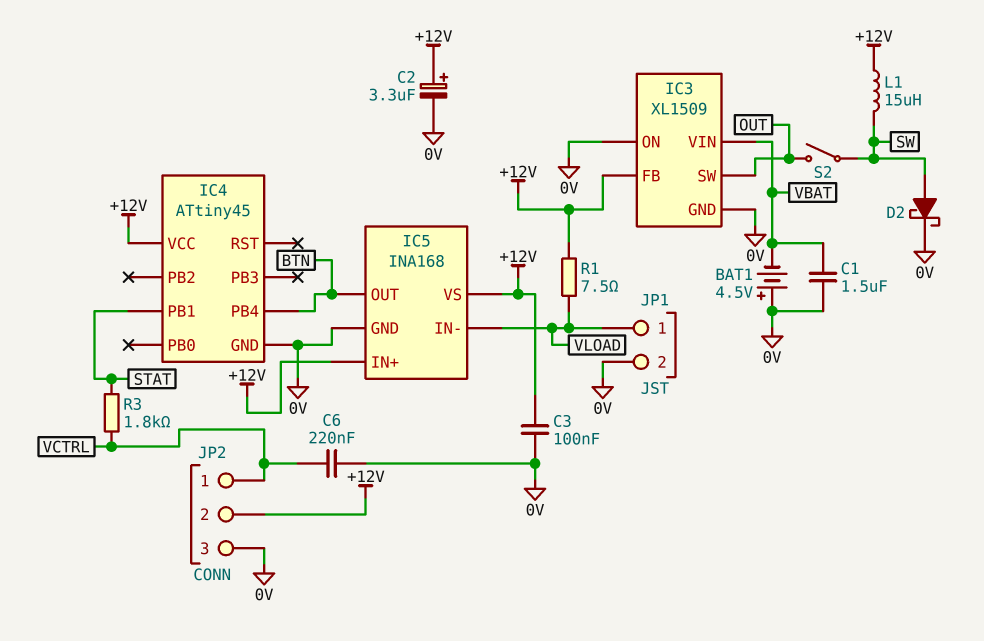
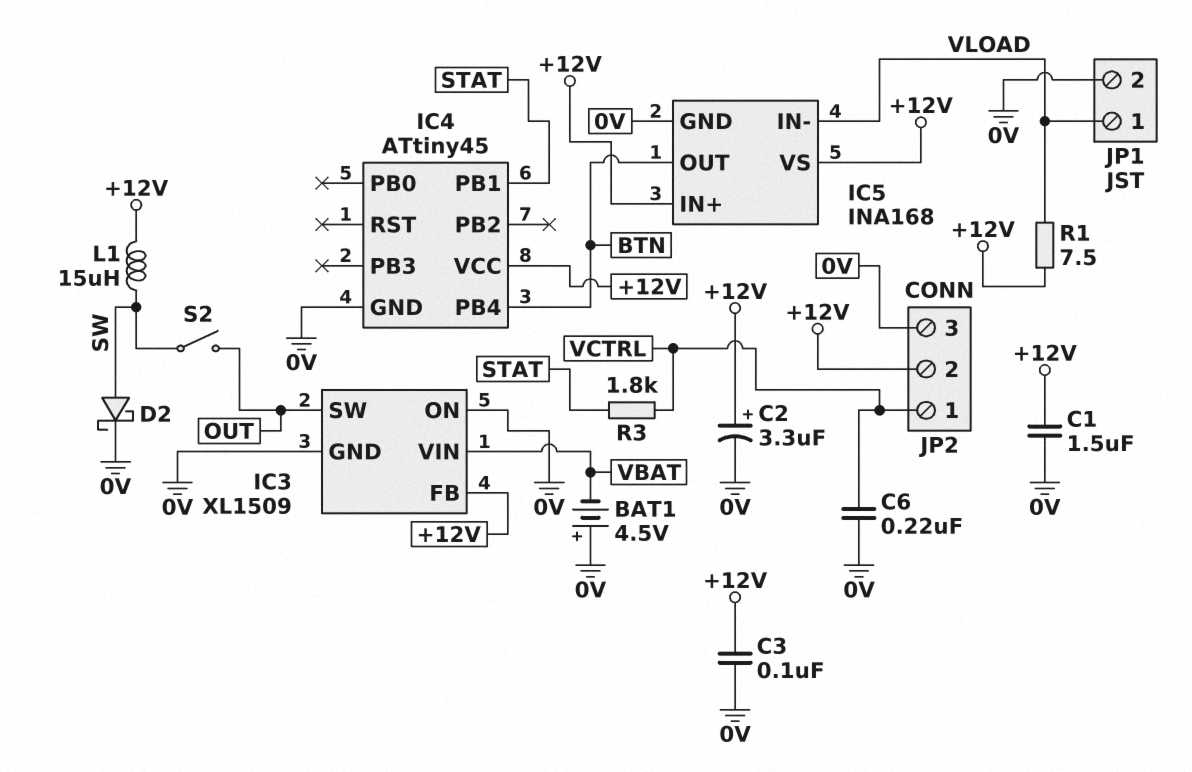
C1: 1.5uF (0V, VBAT) -> 1.5uF (+12V, 0V)

